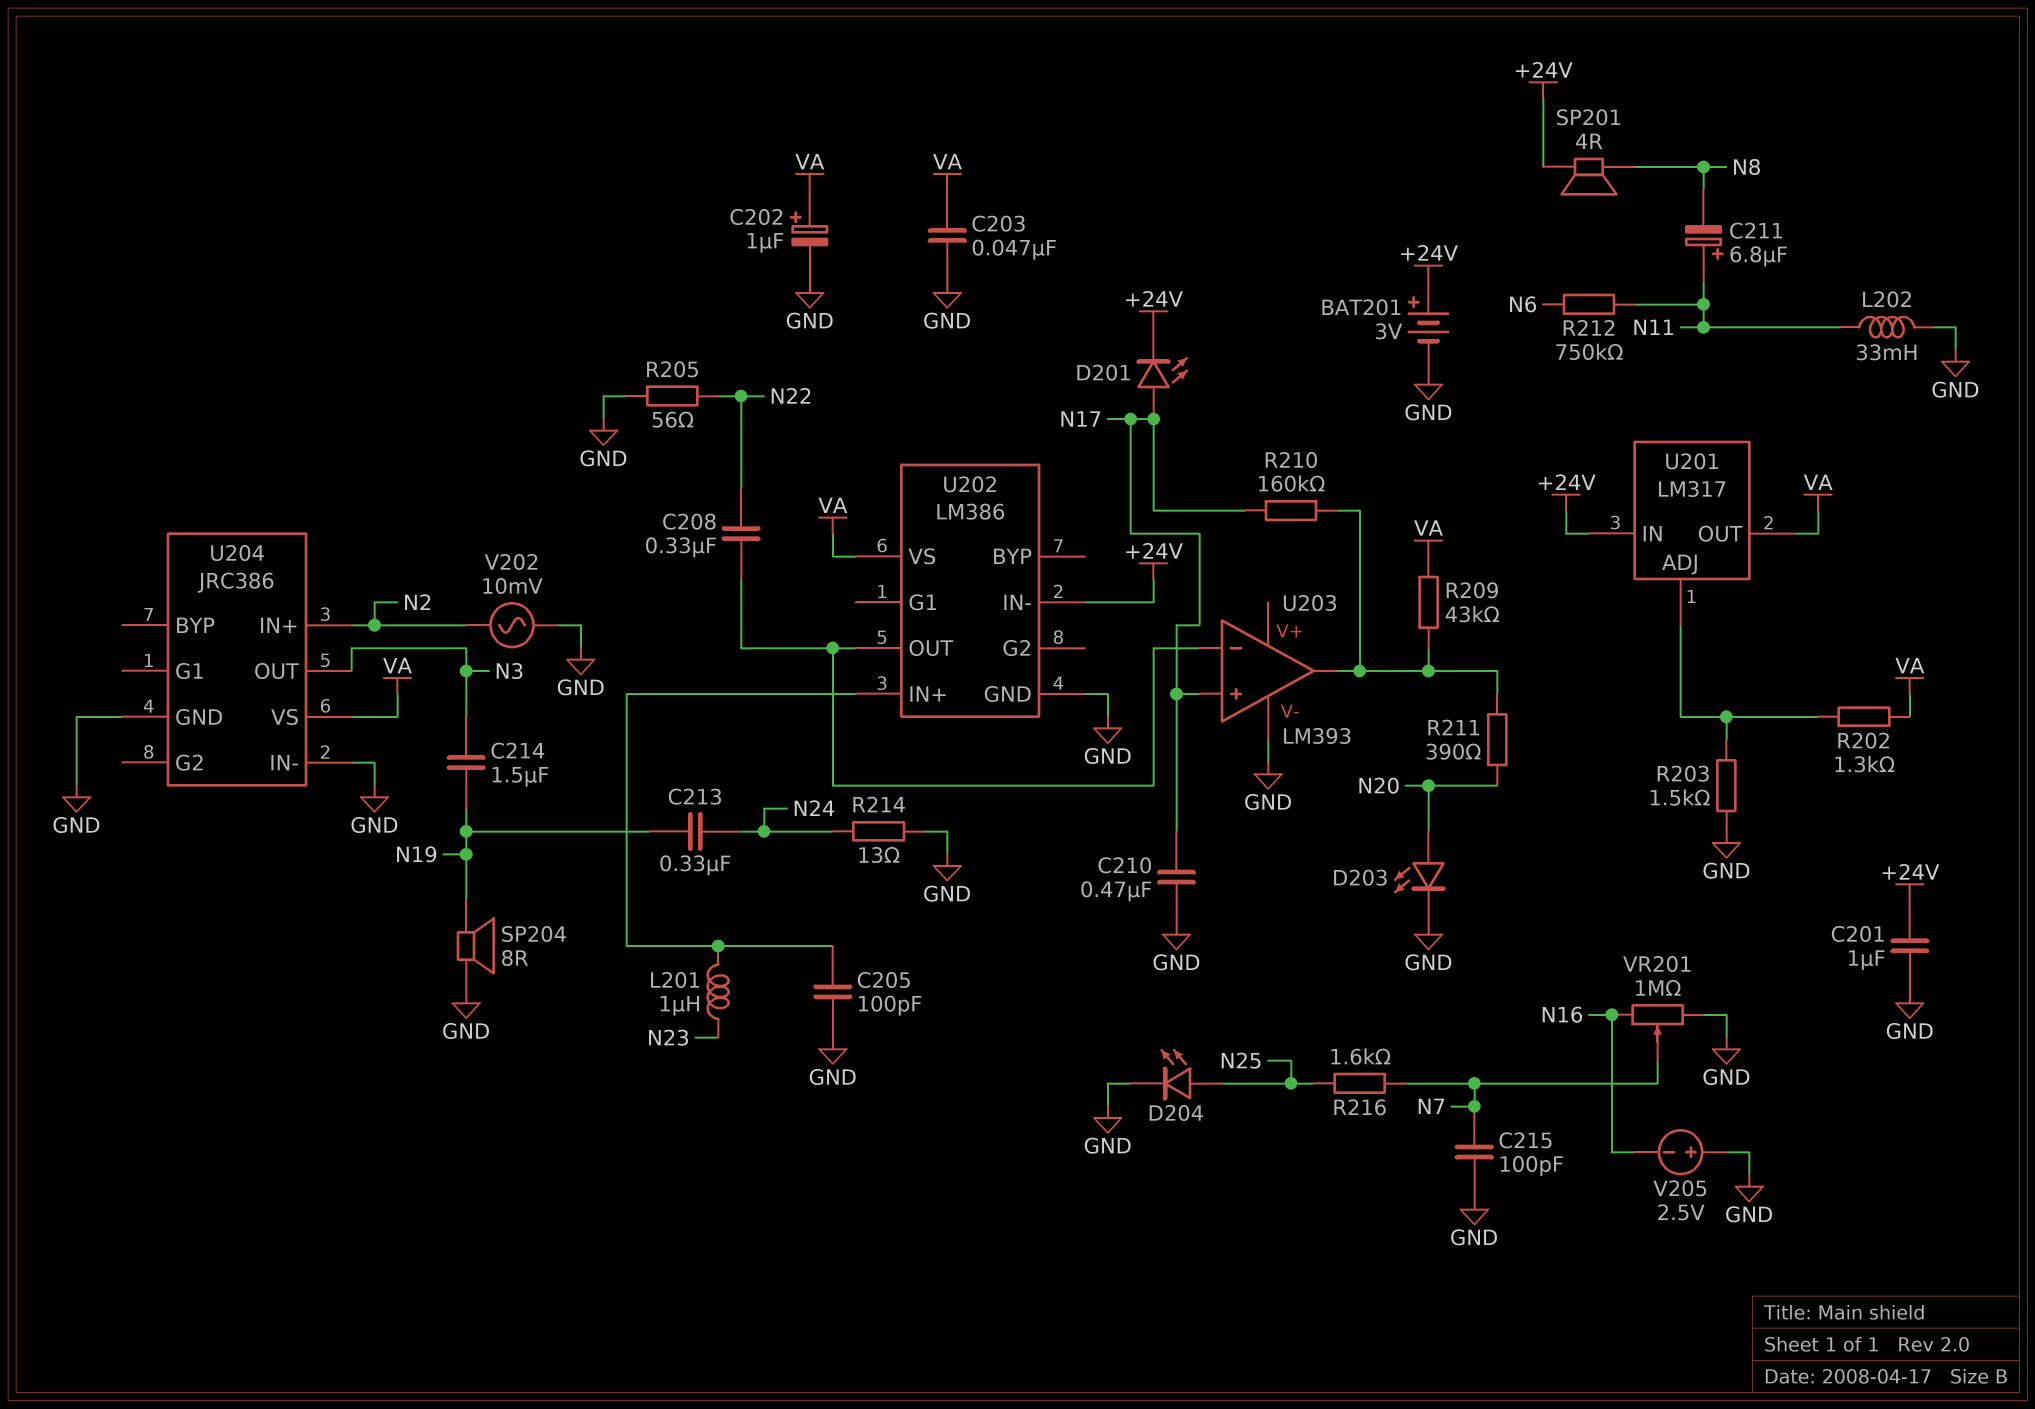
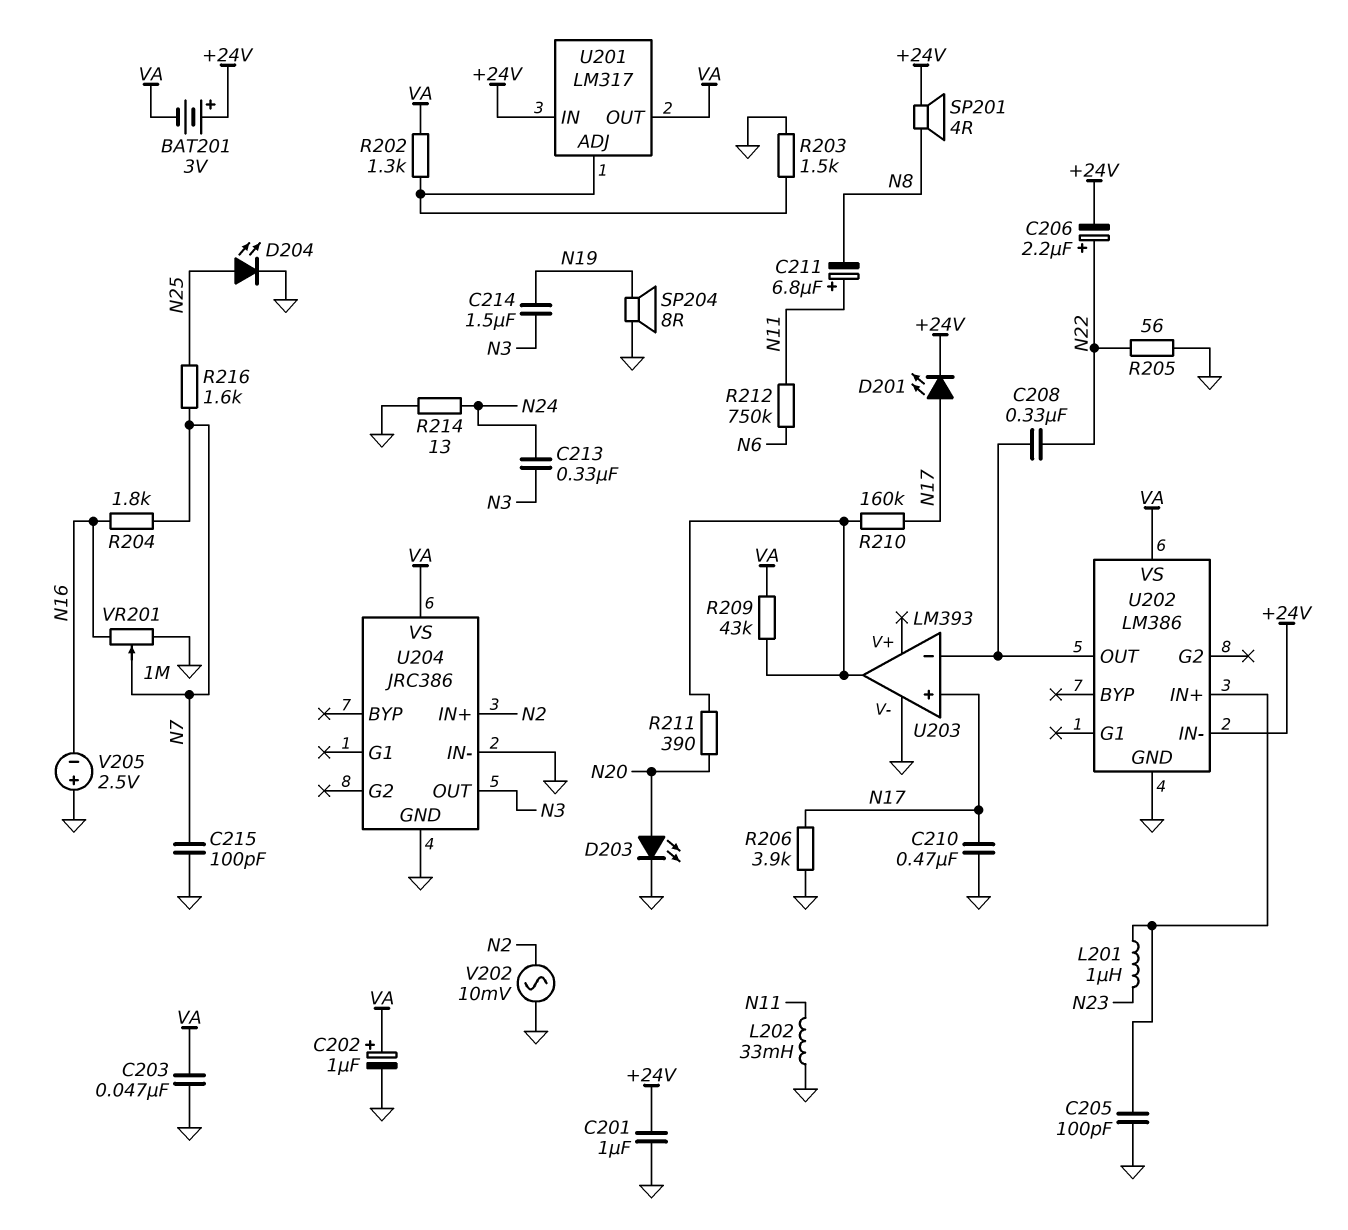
BAT201: 3V (plus +24V, minus GND) -> 3V (plus +24V, minus VA)
C206: none -> 2.2uF (plus N22, minus +24V)
C213: 330nF (N19, N24) -> 330nF (N3, N24)
R204: none -> 1.8k (N7, N16)
R206: none -> 3.9k (GND, N17)

